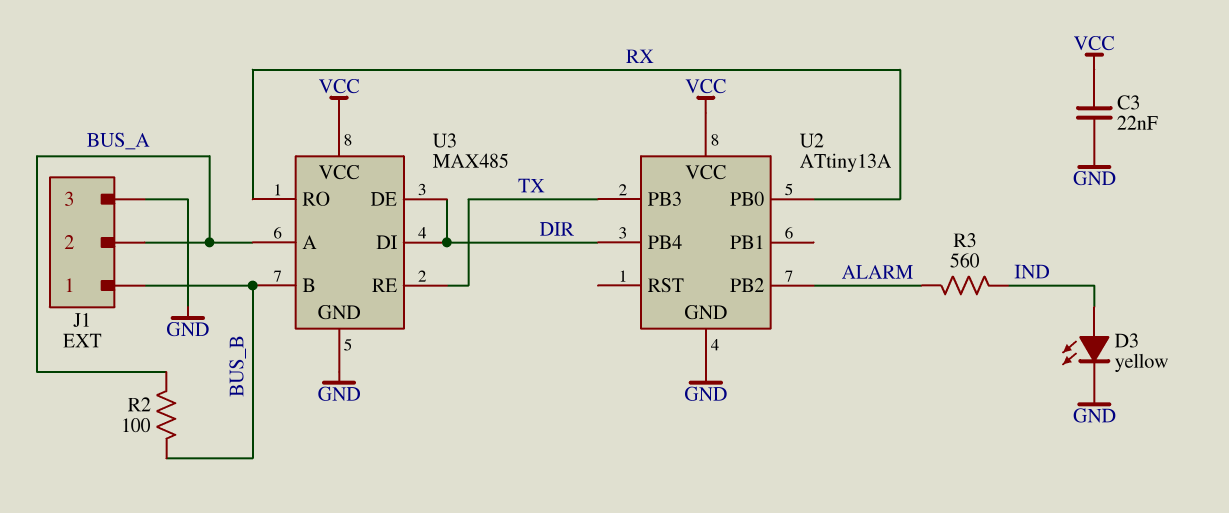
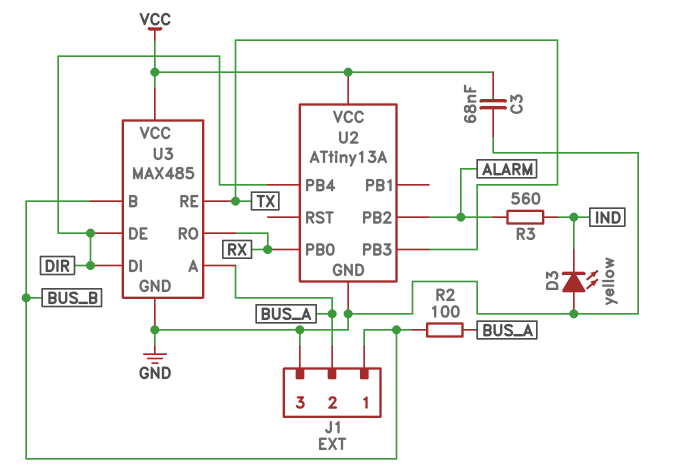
C3: 22nF (GND, VCC) -> 68nF (GND, VCC)
D3: LED yellow (A IND, K GND) -> LED yellow (A GND, K IND)

